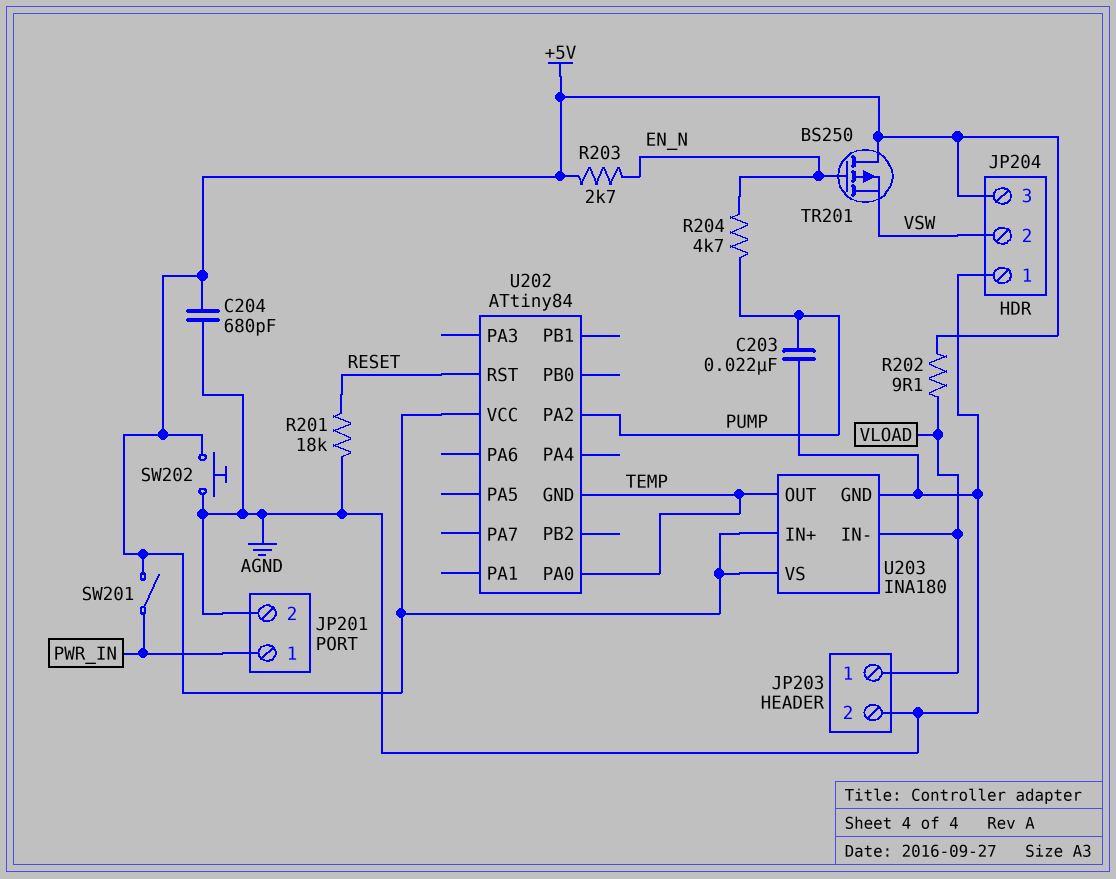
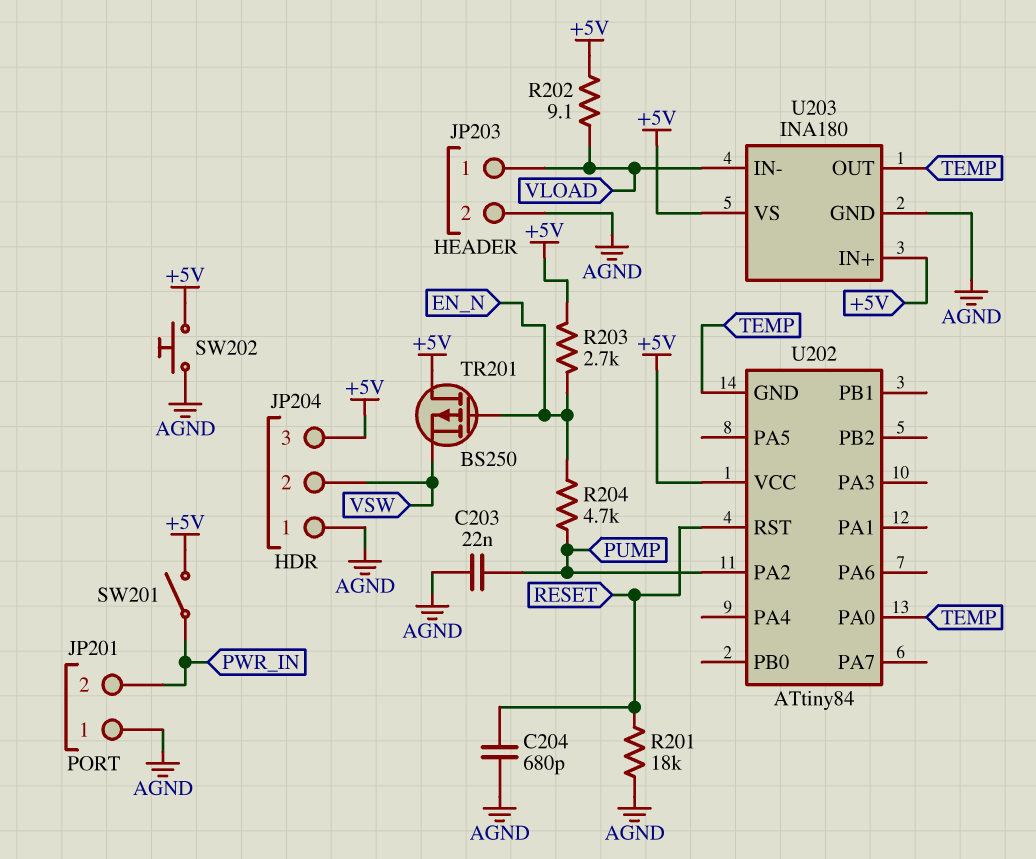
C204: 680pF (+5V, AGND) -> 680pF (AGND, RESET)
JP201 pin 1: PWR_IN -> AGND
JP201 pin 2: AGND -> PWR_IN

